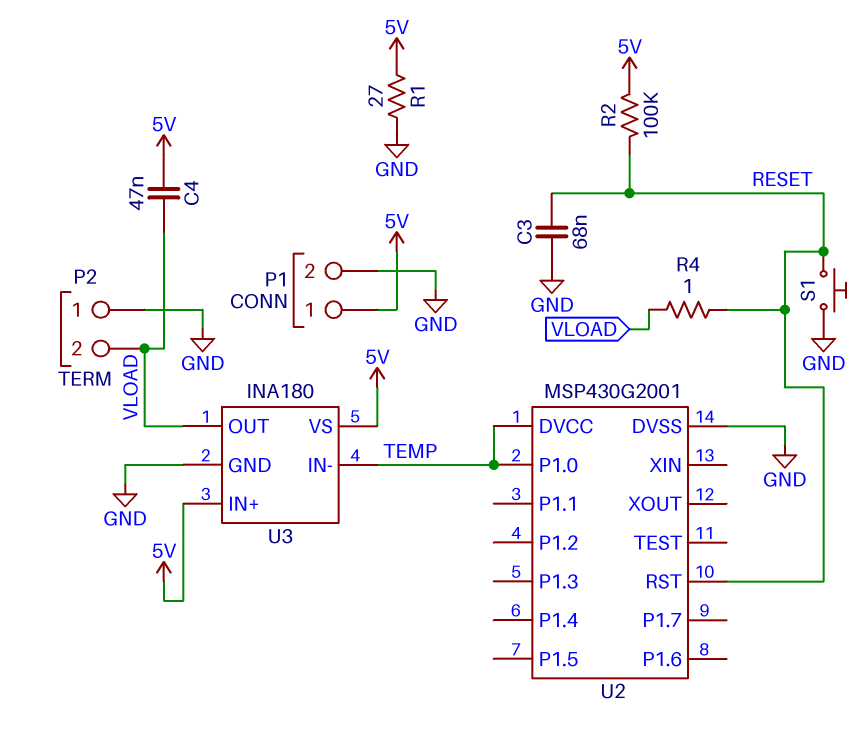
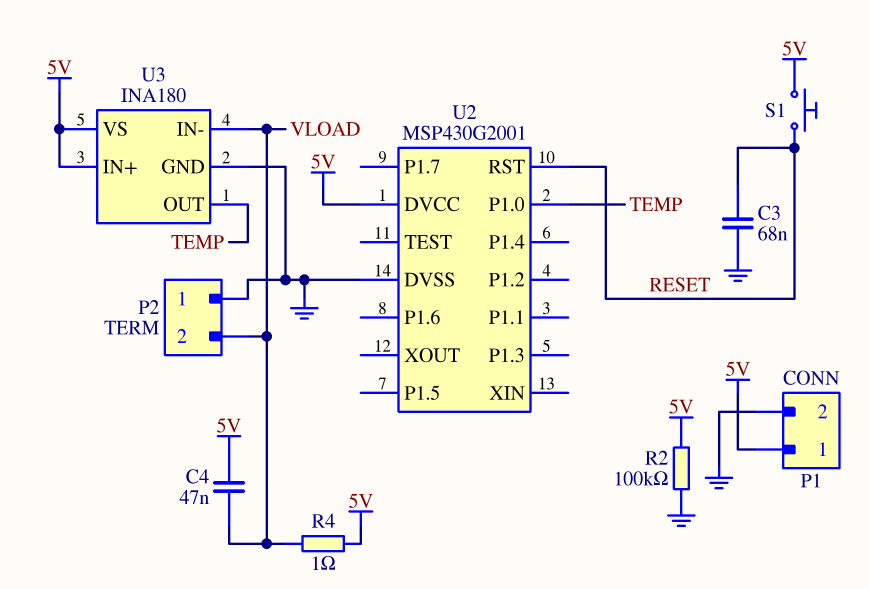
R1: 27 (5V, GND) -> none
R2: 100k (5V, RESET) -> 100k (5V, GND)
R4: 1 (RESET, VLOAD) -> 1 (5V, VLOAD)
S1: button (GND, RESET) -> button (5V, RESET)
U2 pin DVCC: TEMP -> 5V
U3 pin IN-: TEMP -> VLOAD
U3 pin OUT: VLOAD -> TEMP

